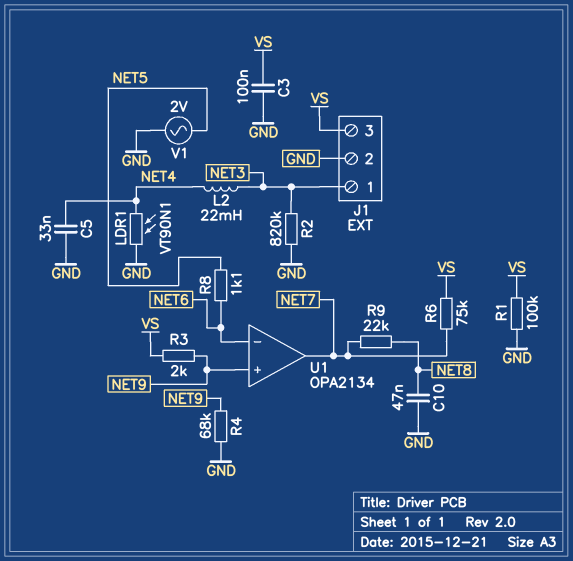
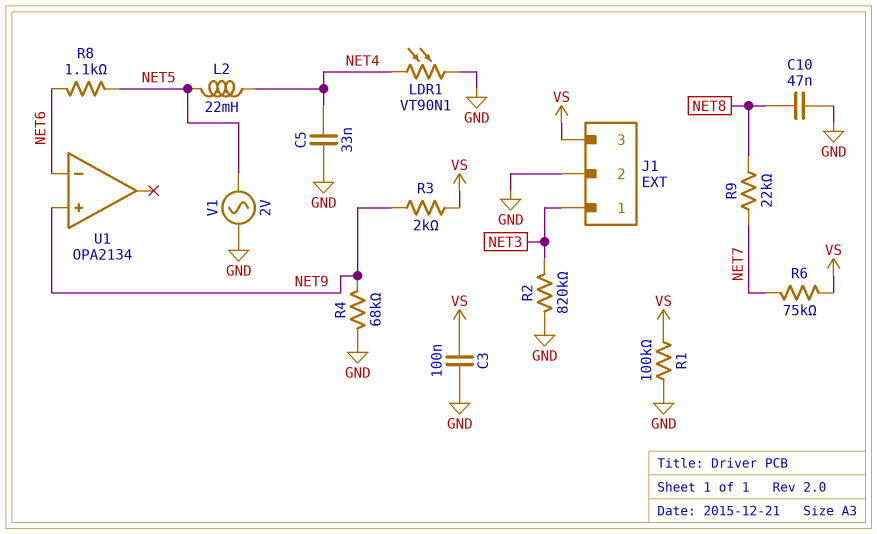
L2: 22mH (NET3, NET4) -> 22mH (NET4, NET5)
U1 pin out: NET7 -> none

